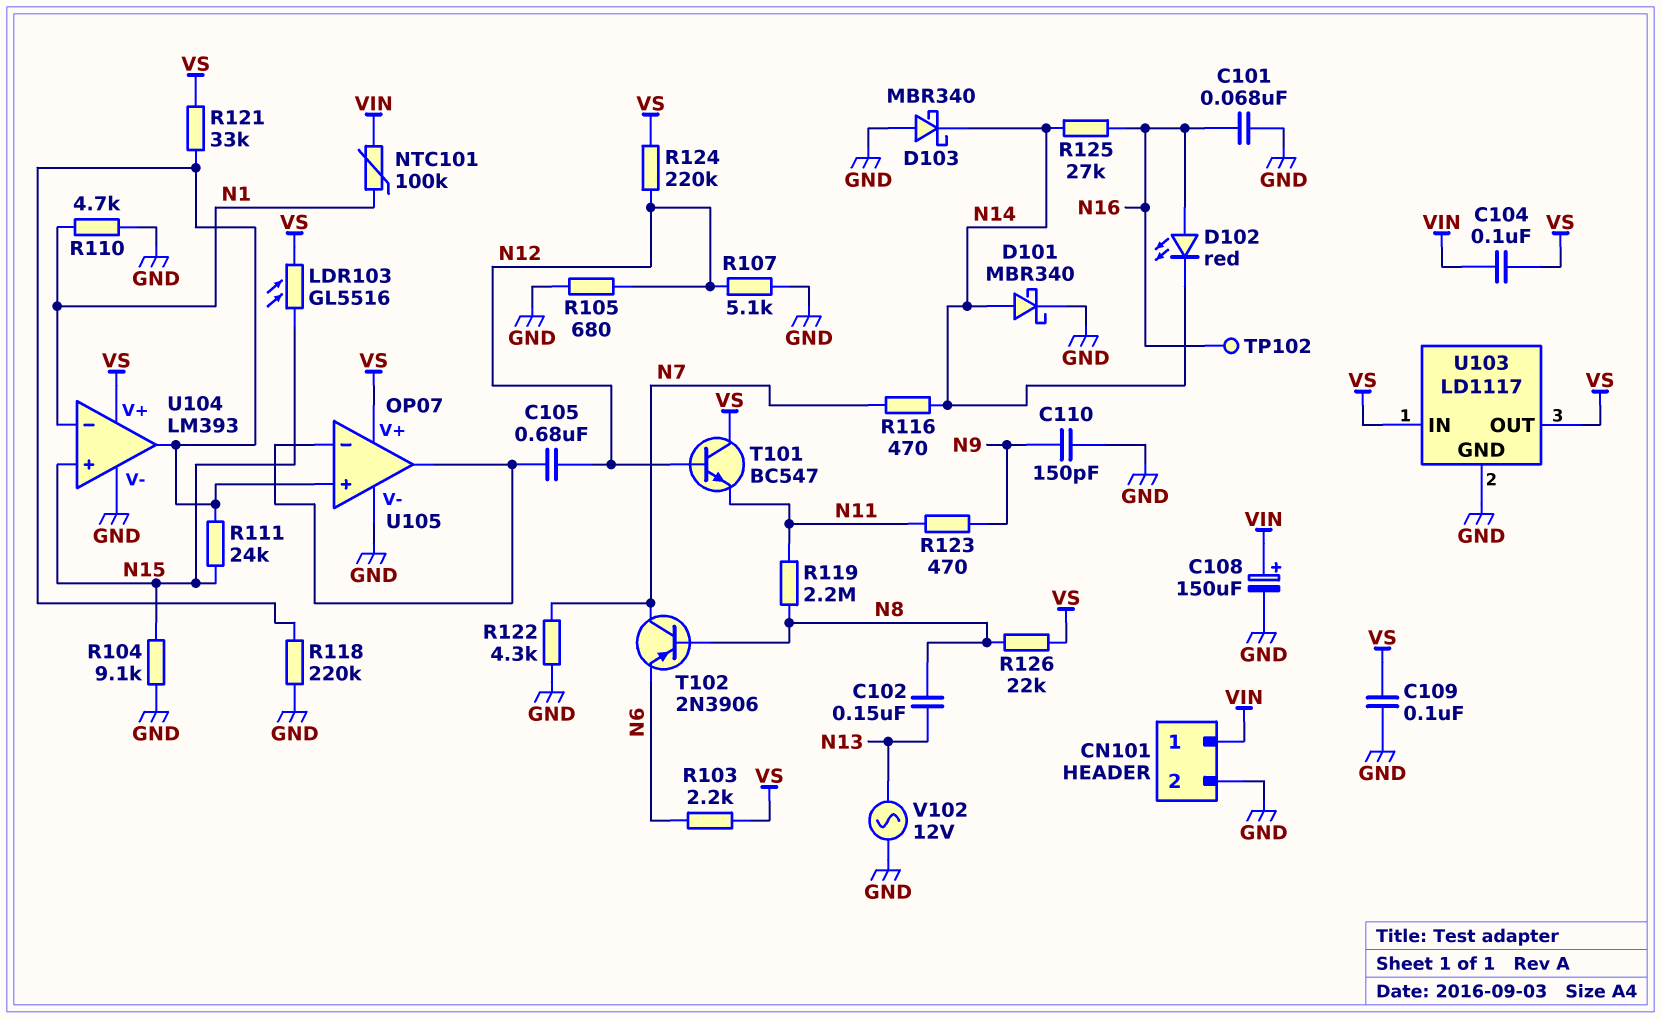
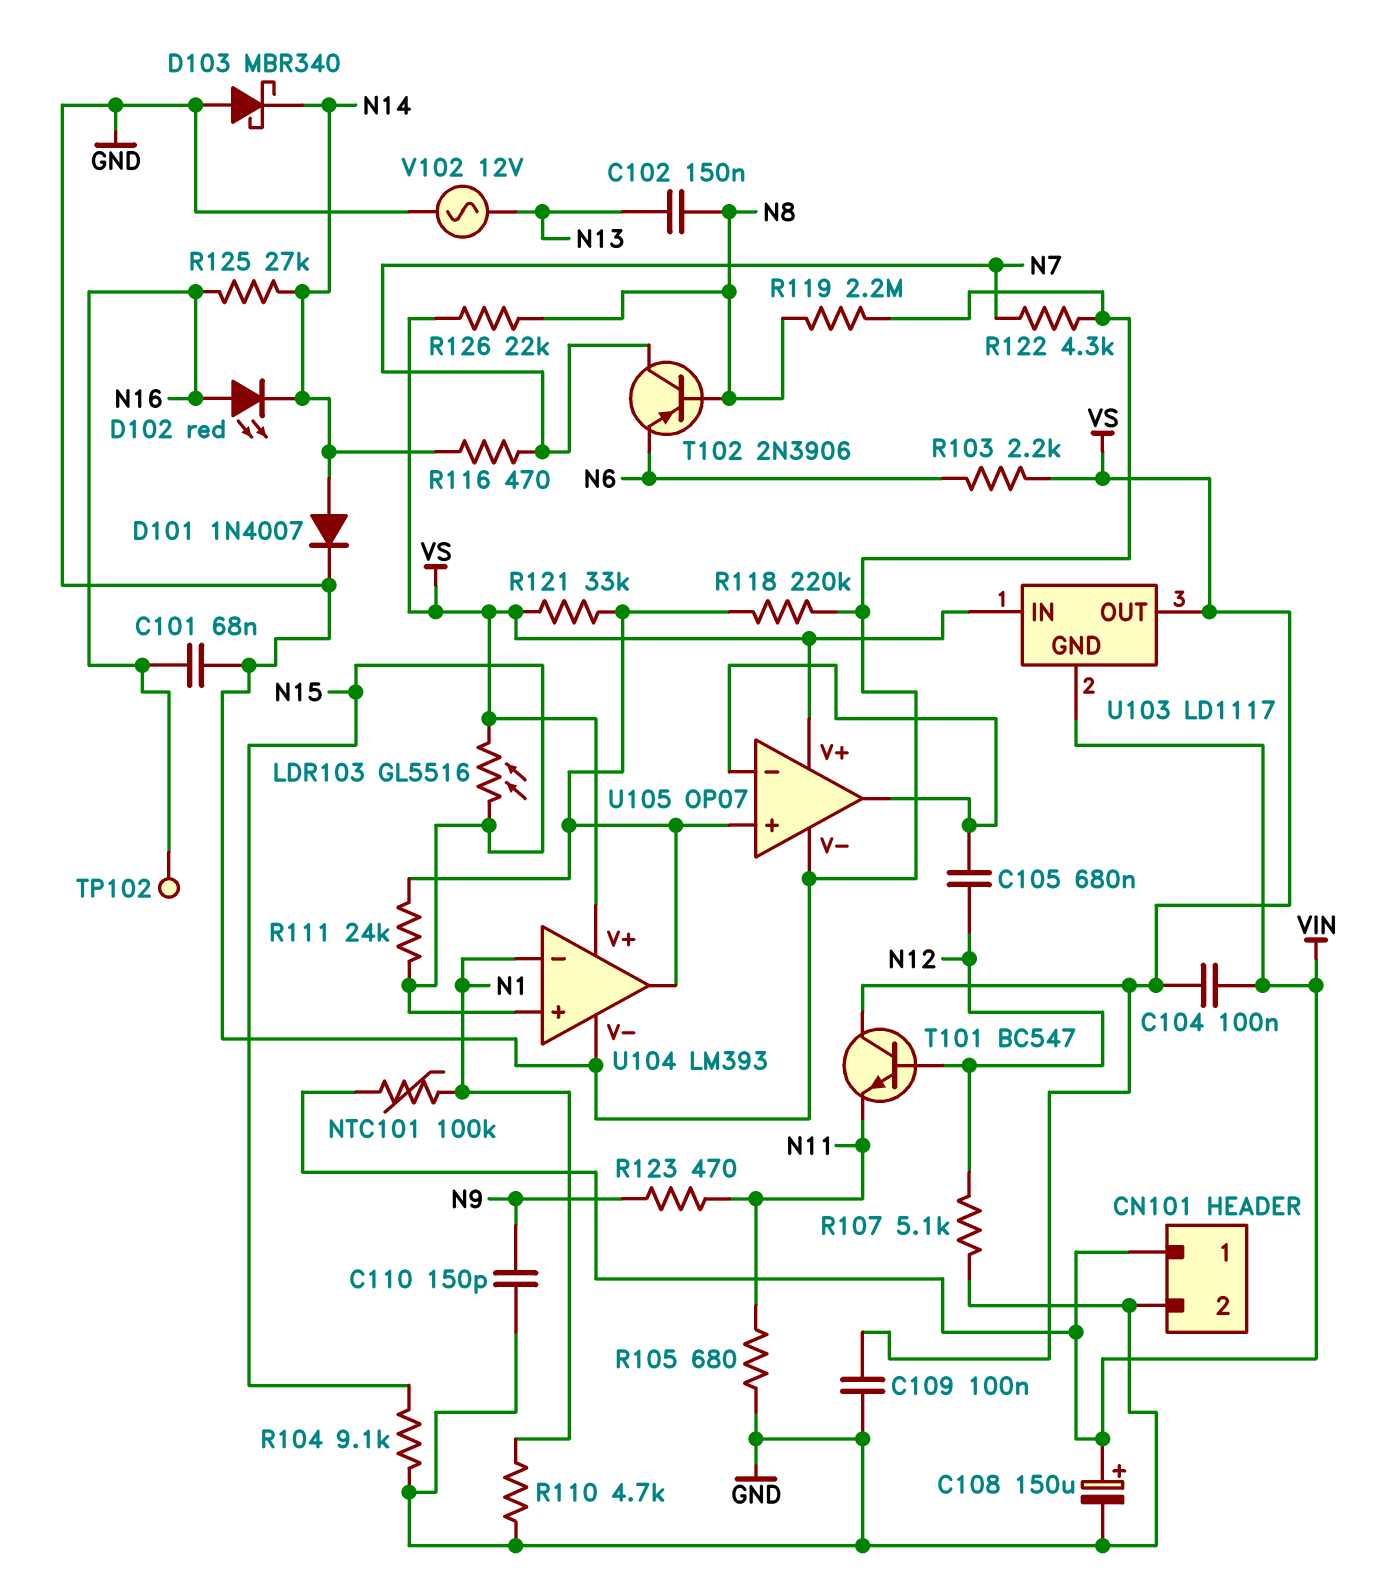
D101: schottky MBR340 (A N14, K GND) -> diode 1N4007 (A N14, K GND)
R105: 680 (GND, N12) -> 680 (GND, N11)
R119: 2.2M (N8, N11) -> 2.2M (GND, N8)
R124: 220k (N12, VS) -> none
U103 pin GND: GND -> VIN

